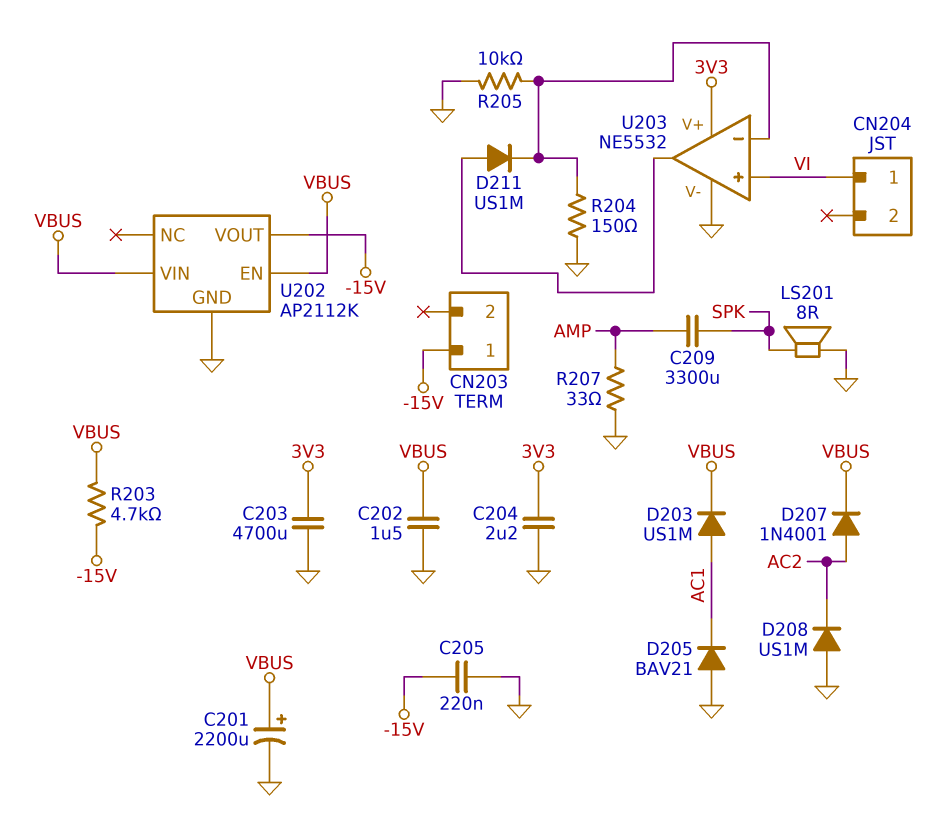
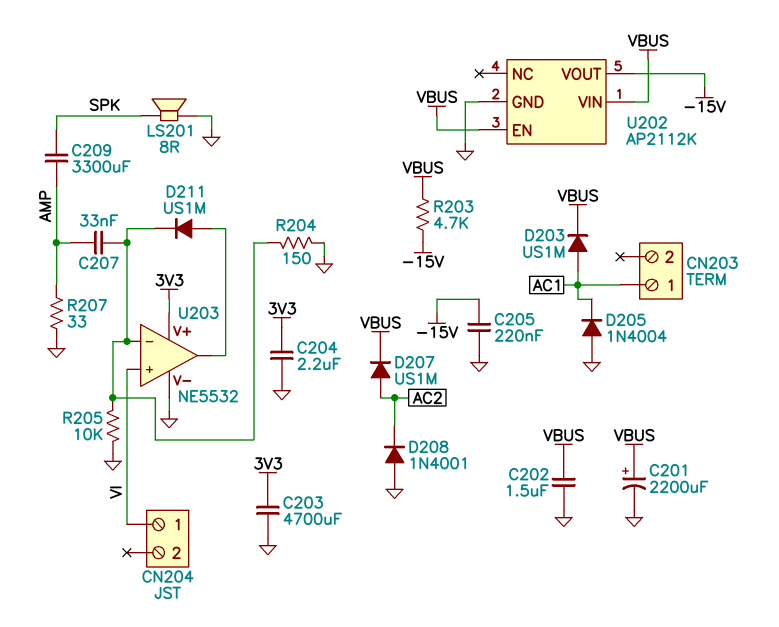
C207: none -> 33nF (AMP, U203/in-)
CN203 pin 1: -15V -> AC1
D205: diode BAV21 (A GND, K AC1) -> diode 1N4004 (A GND, K AC1)
D207: diode 1N4001 (A AC2, K VBUS) -> diode US1M (A AC2, K VBUS)
D208: diode US1M (A GND, K AC2) -> diode 1N4001 (A GND, K AC2)

